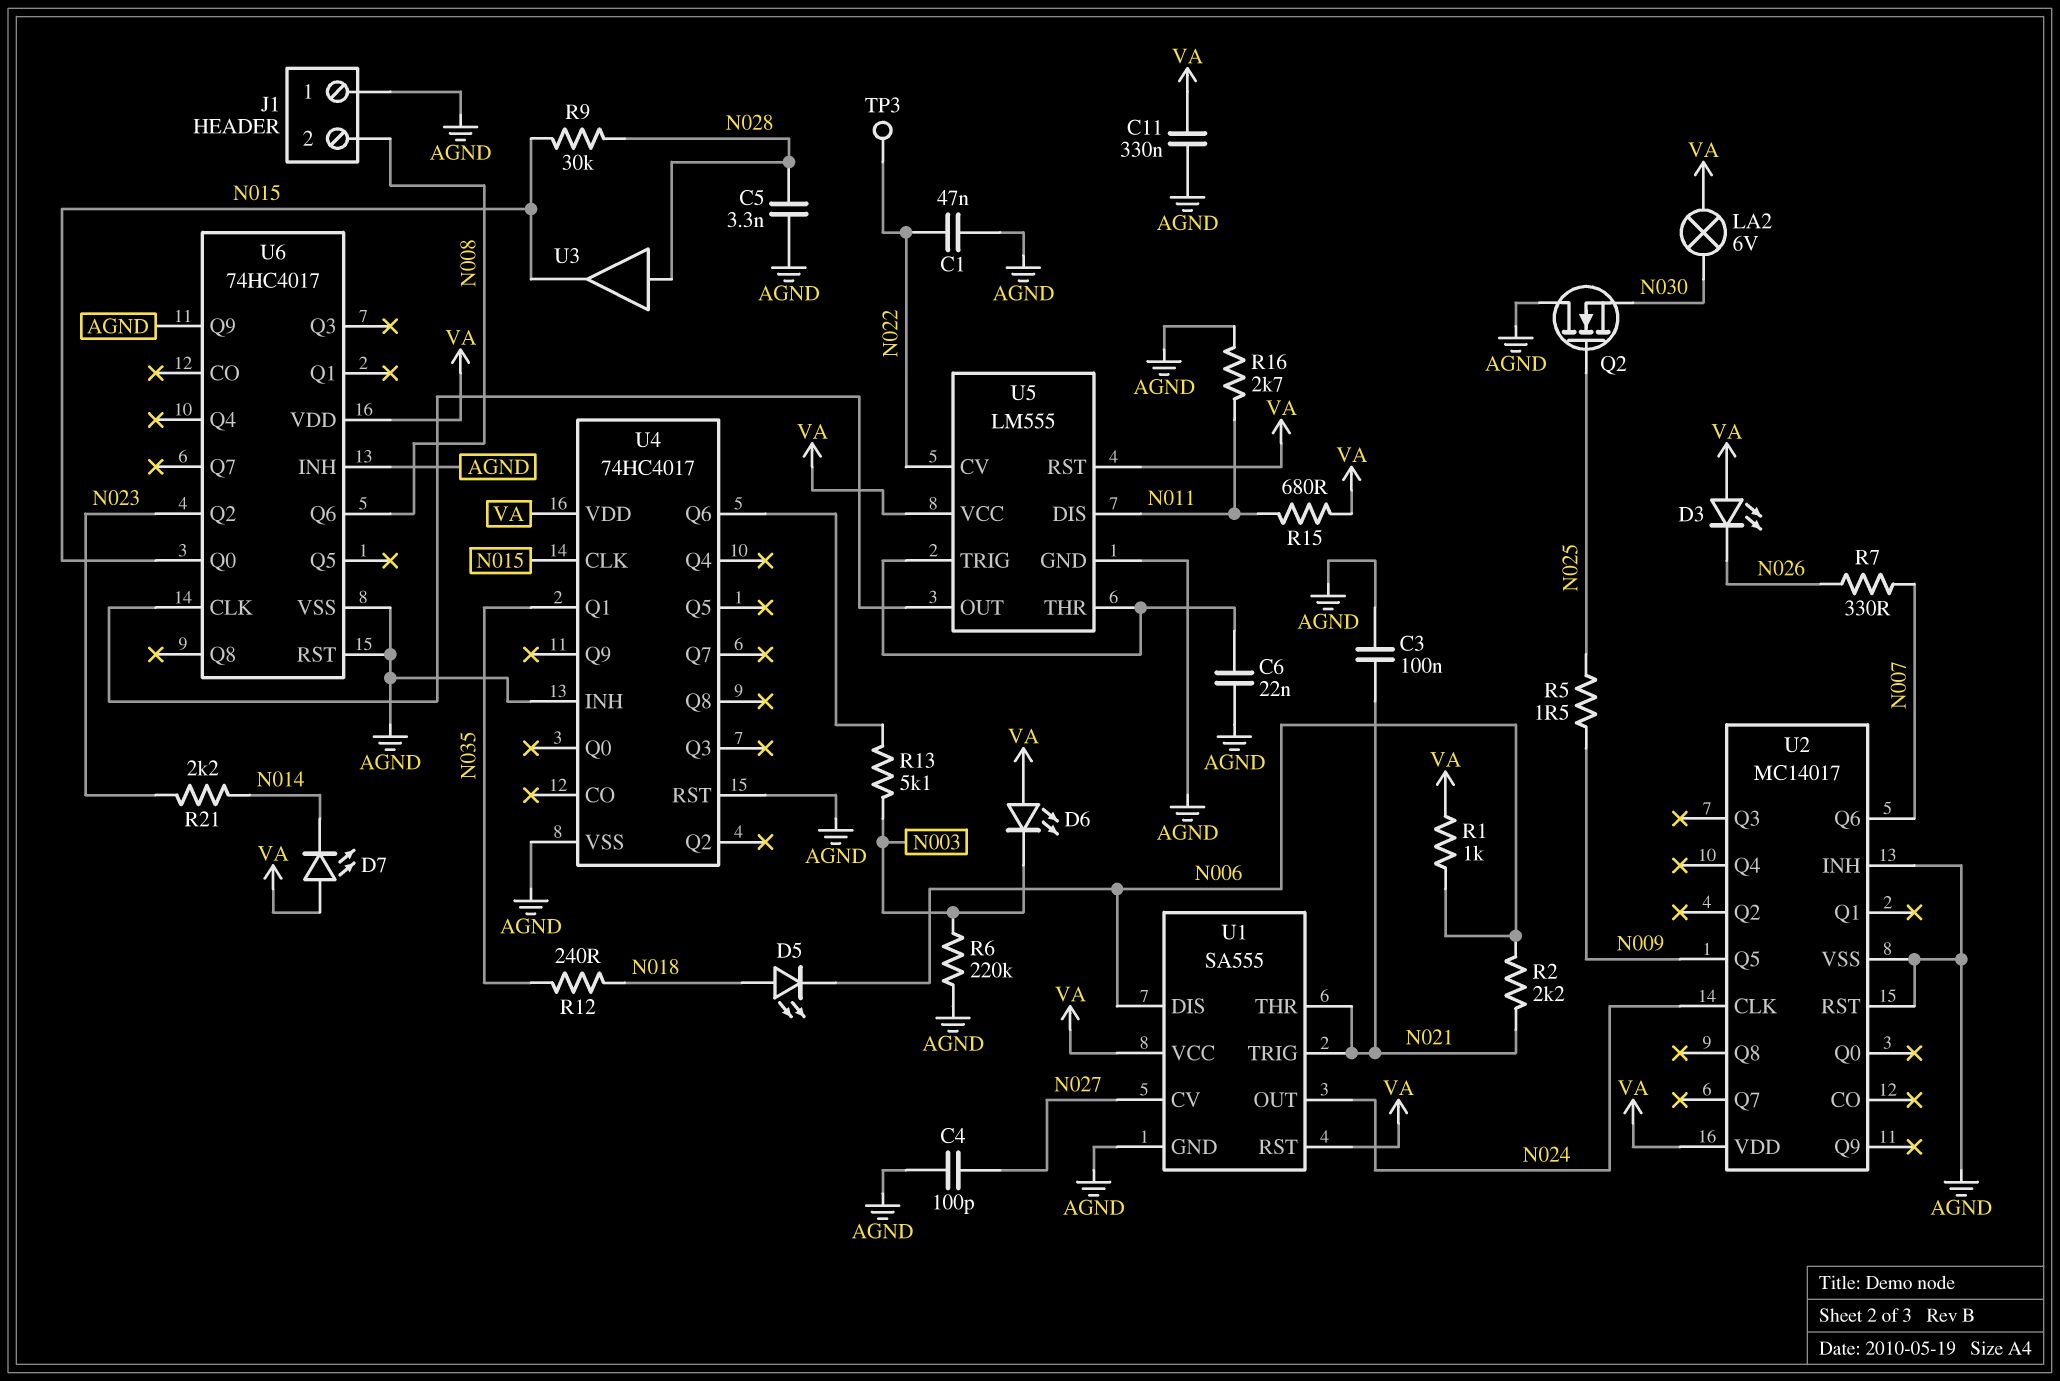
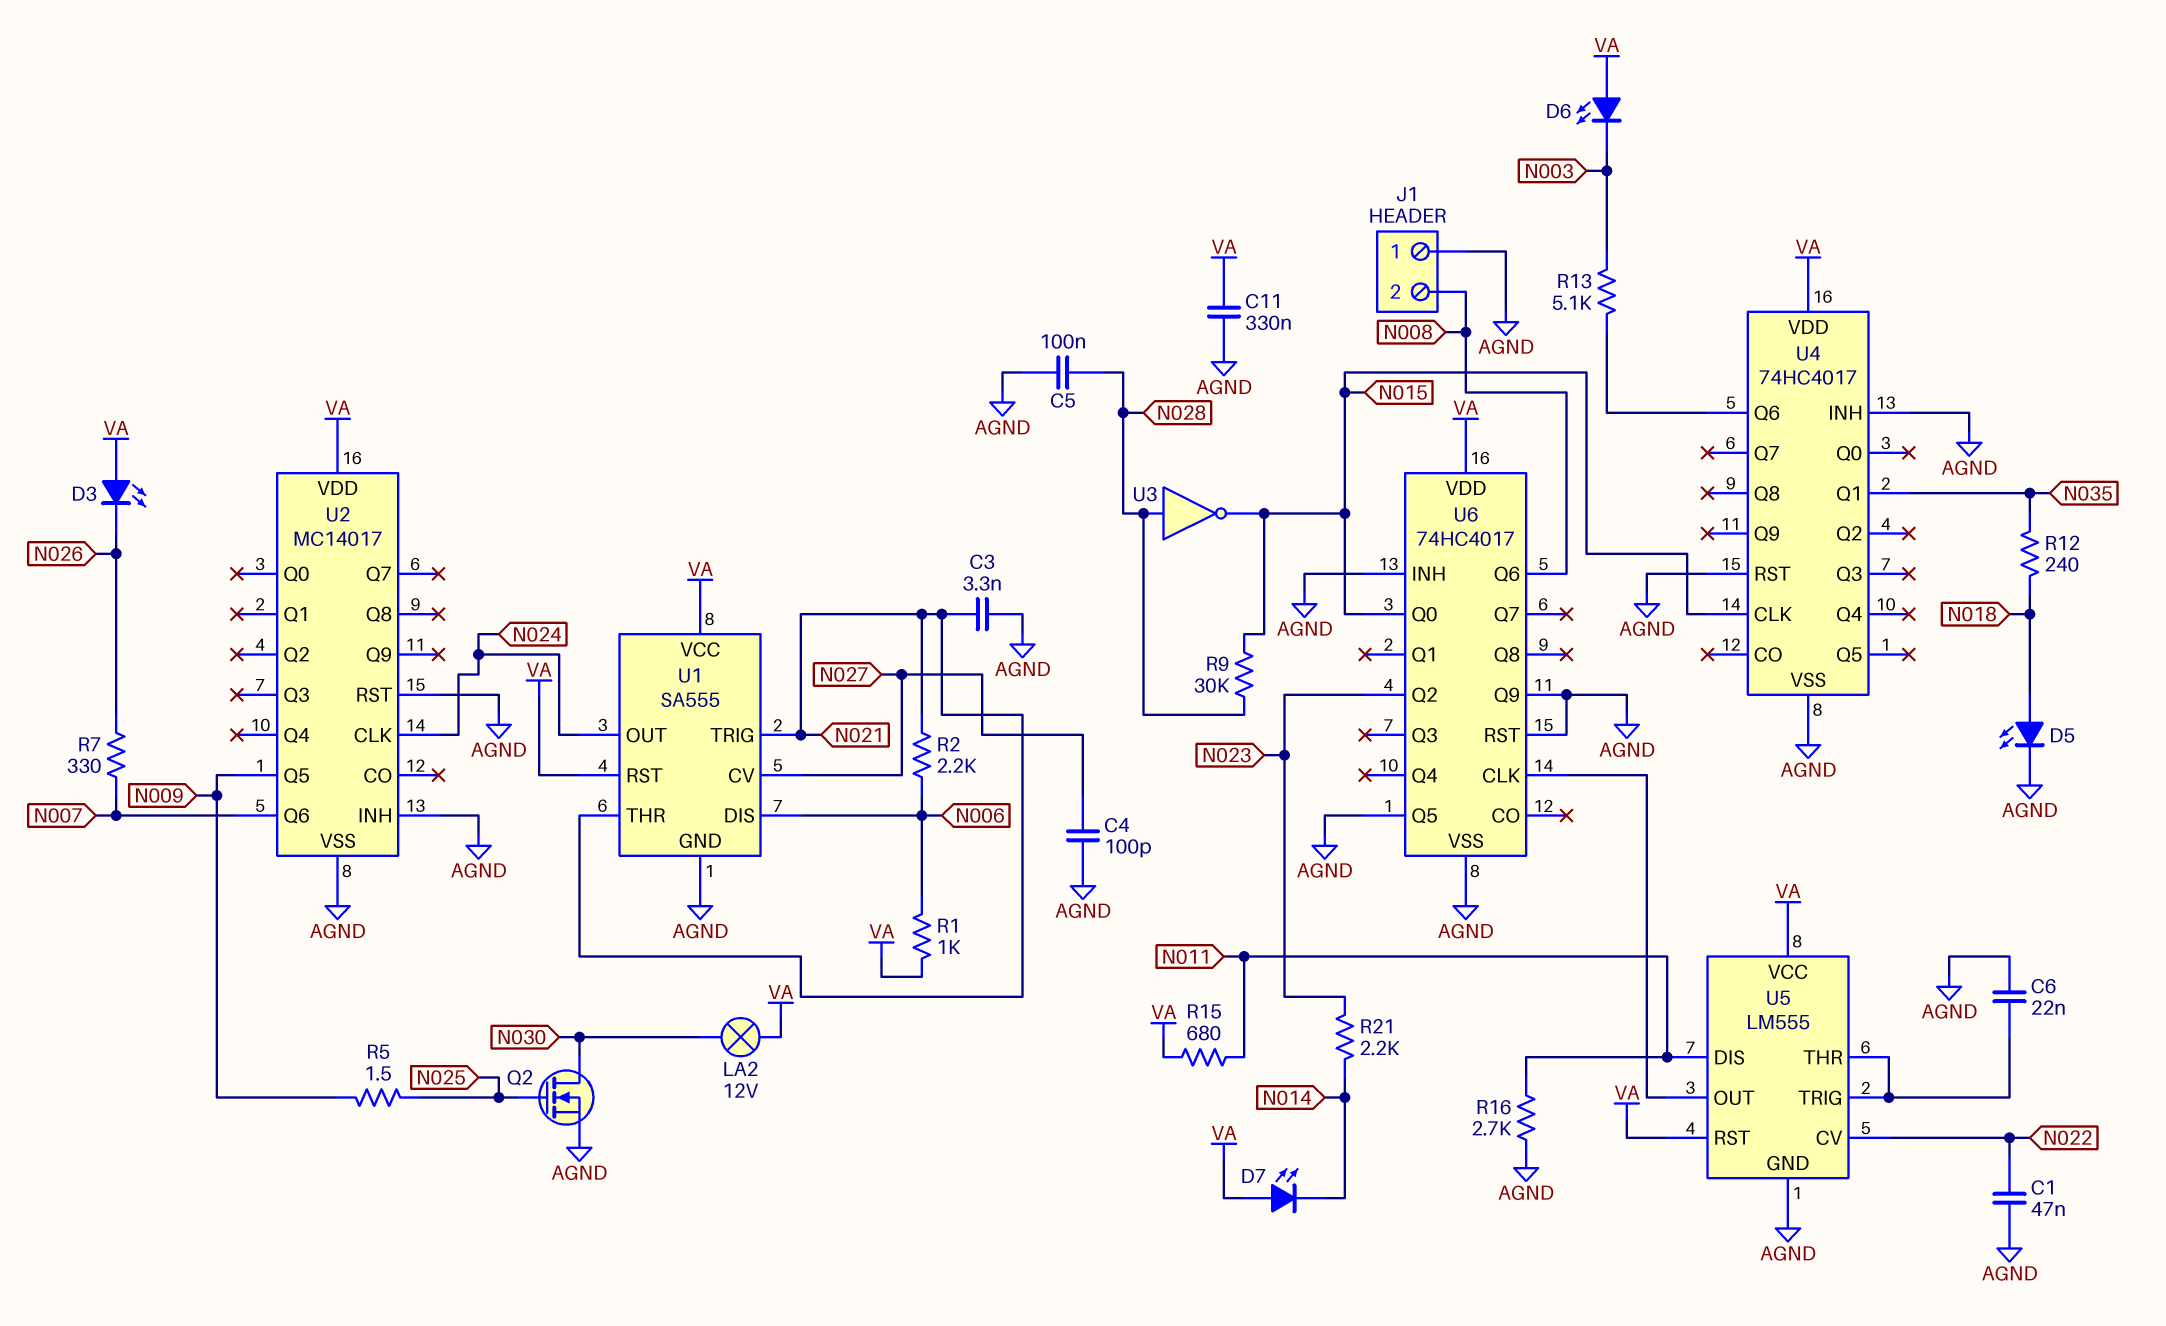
C3: 100nF (AGND, N021) -> 3.3nF (AGND, N021)
C5: 3.3nF (AGND, N028) -> 100nF (AGND, N028)
D5: LED (A N018, K N006) -> LED (A N018, K AGND)
LA2: lamp 6V (N030, VA) -> lamp 12V (N030, VA)
Q2: NMOS (G N025, D AGND, S N030) -> NMOS (G N025, D N030, S AGND)
R6: 220k (AGND, N003) -> none
TP3: test point (N022) -> none
U3: buffer (in N028, out N015) -> NOT (in N028, out N015)
U6 pin Q5: none -> AGND

